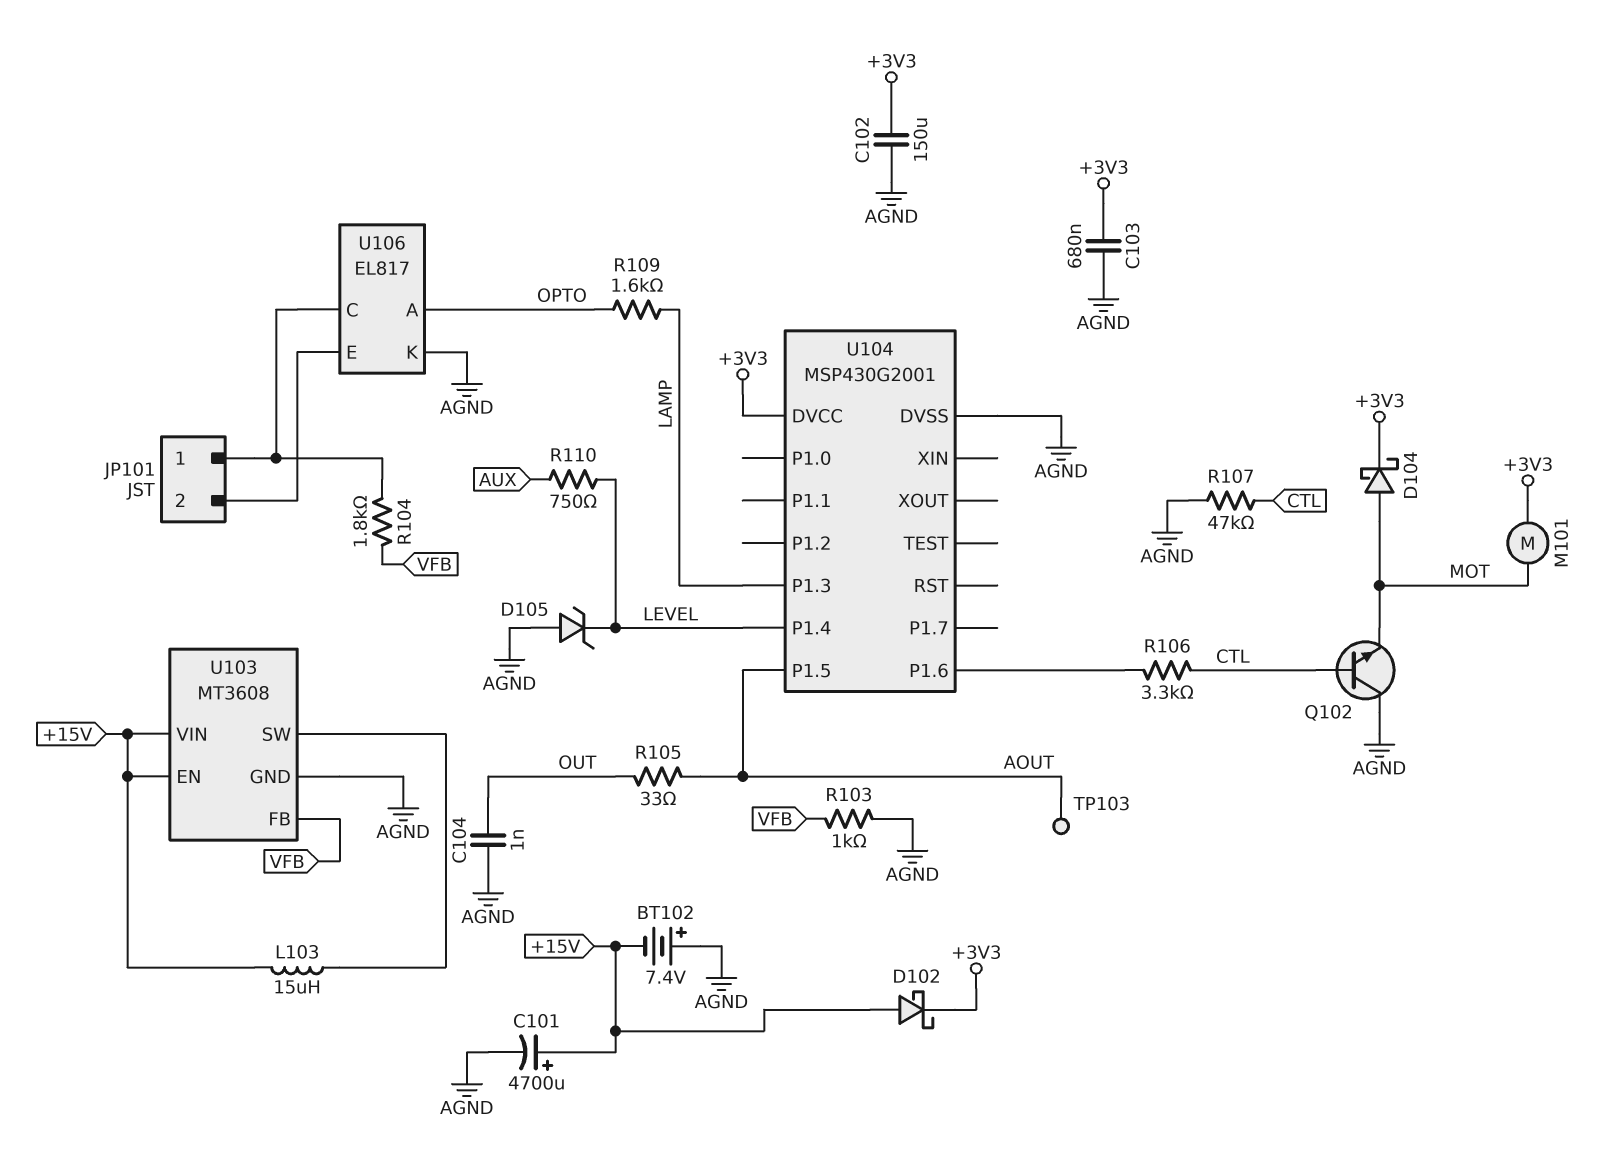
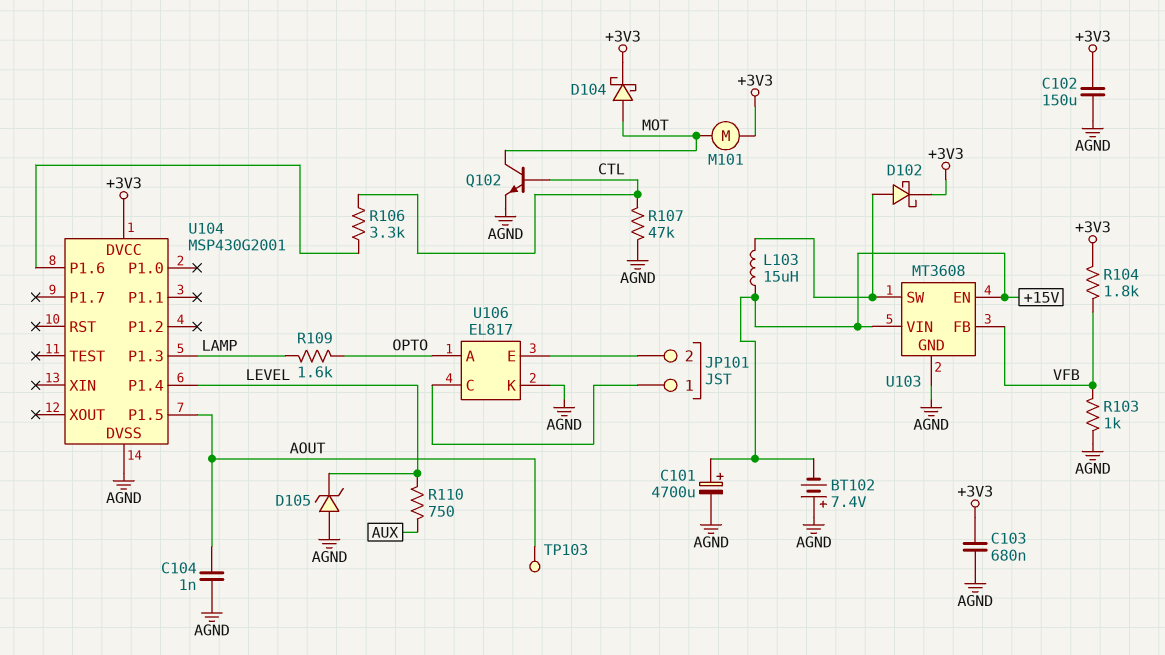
C104: 1nF (AGND, OUT) -> 1nF (AGND, AOUT)
D102: schottky (A +15V, K +3V3) -> schottky (A U103/SW, K +3V3)
Q102: NPN (B CTL, C AGND, E MOT) -> NPN (B CTL, C MOT, E AGND)
R104: 1.8k (JP101/1, VFB) -> 1.8k (+3V3, VFB)
R105: 33 (AOUT, OUT) -> none

